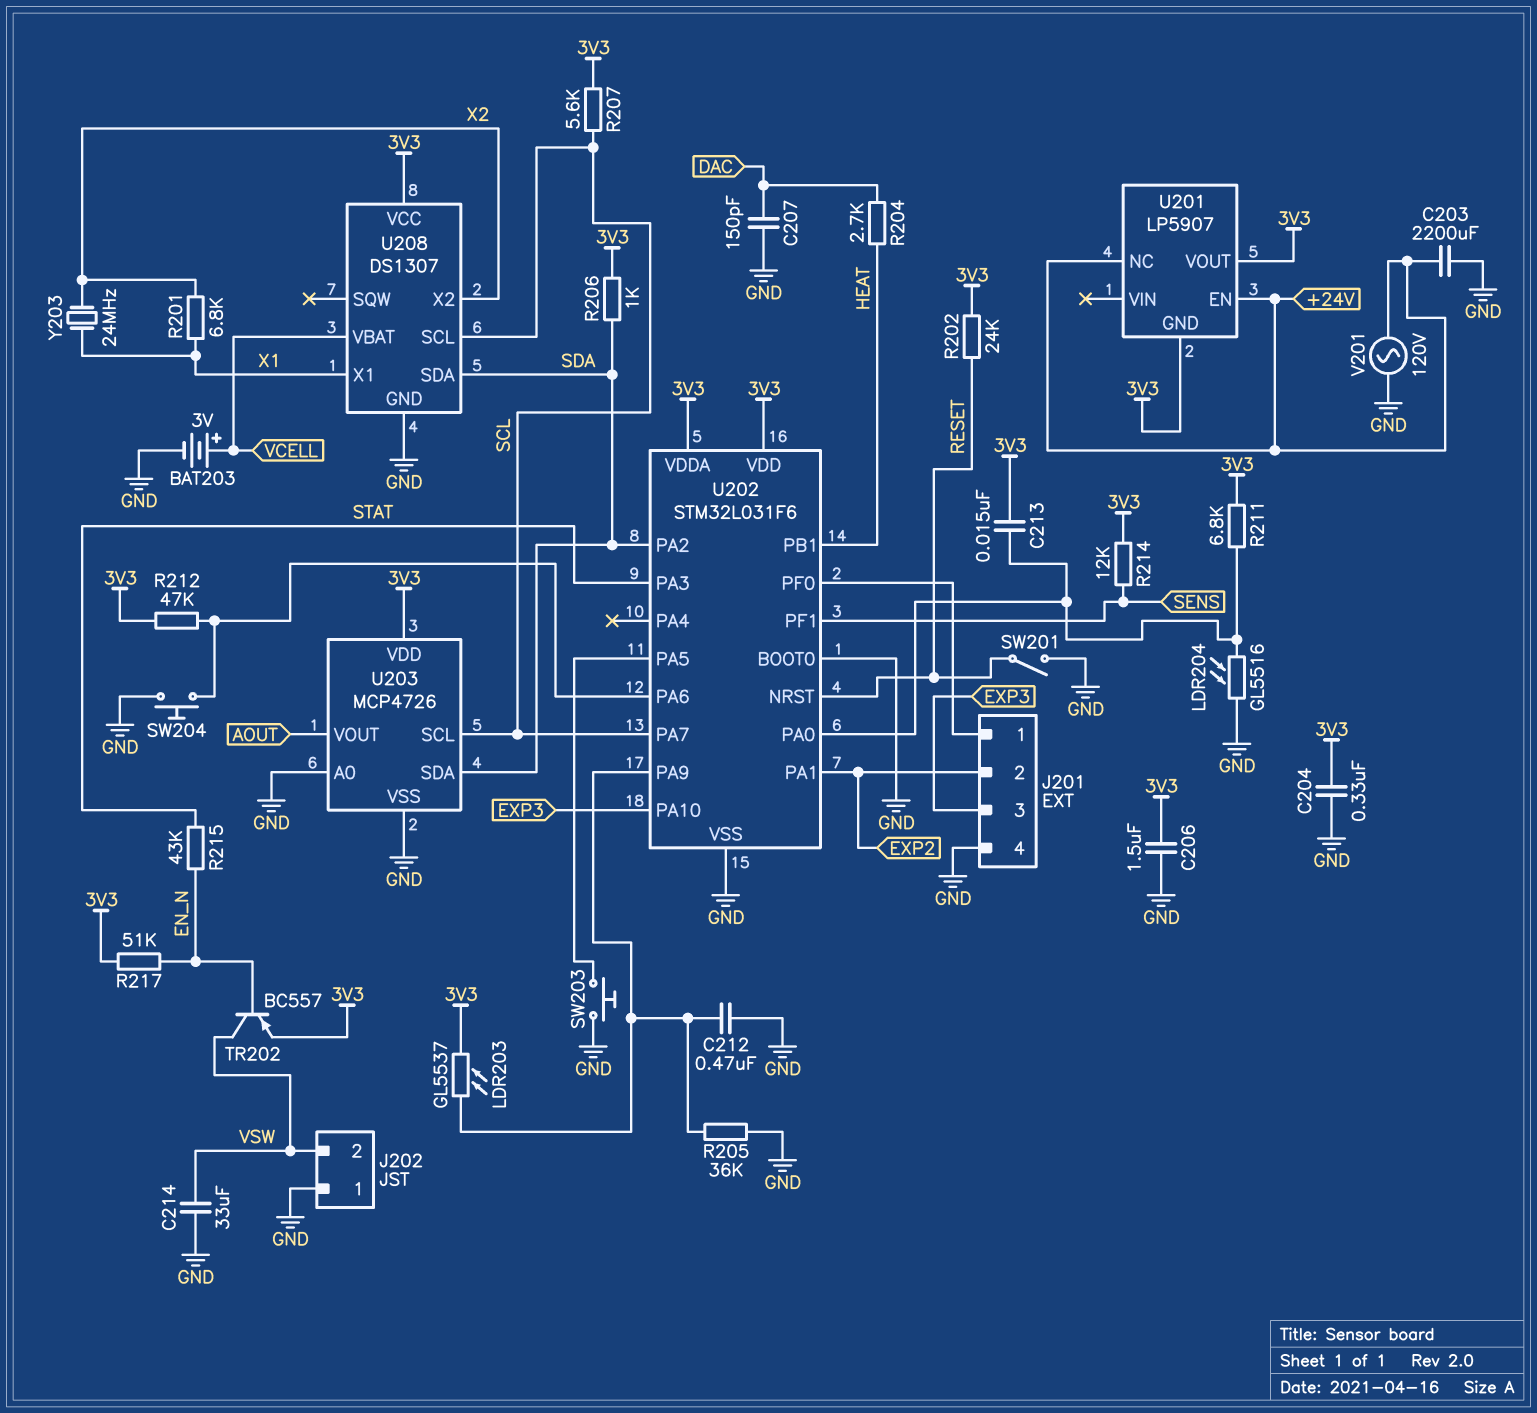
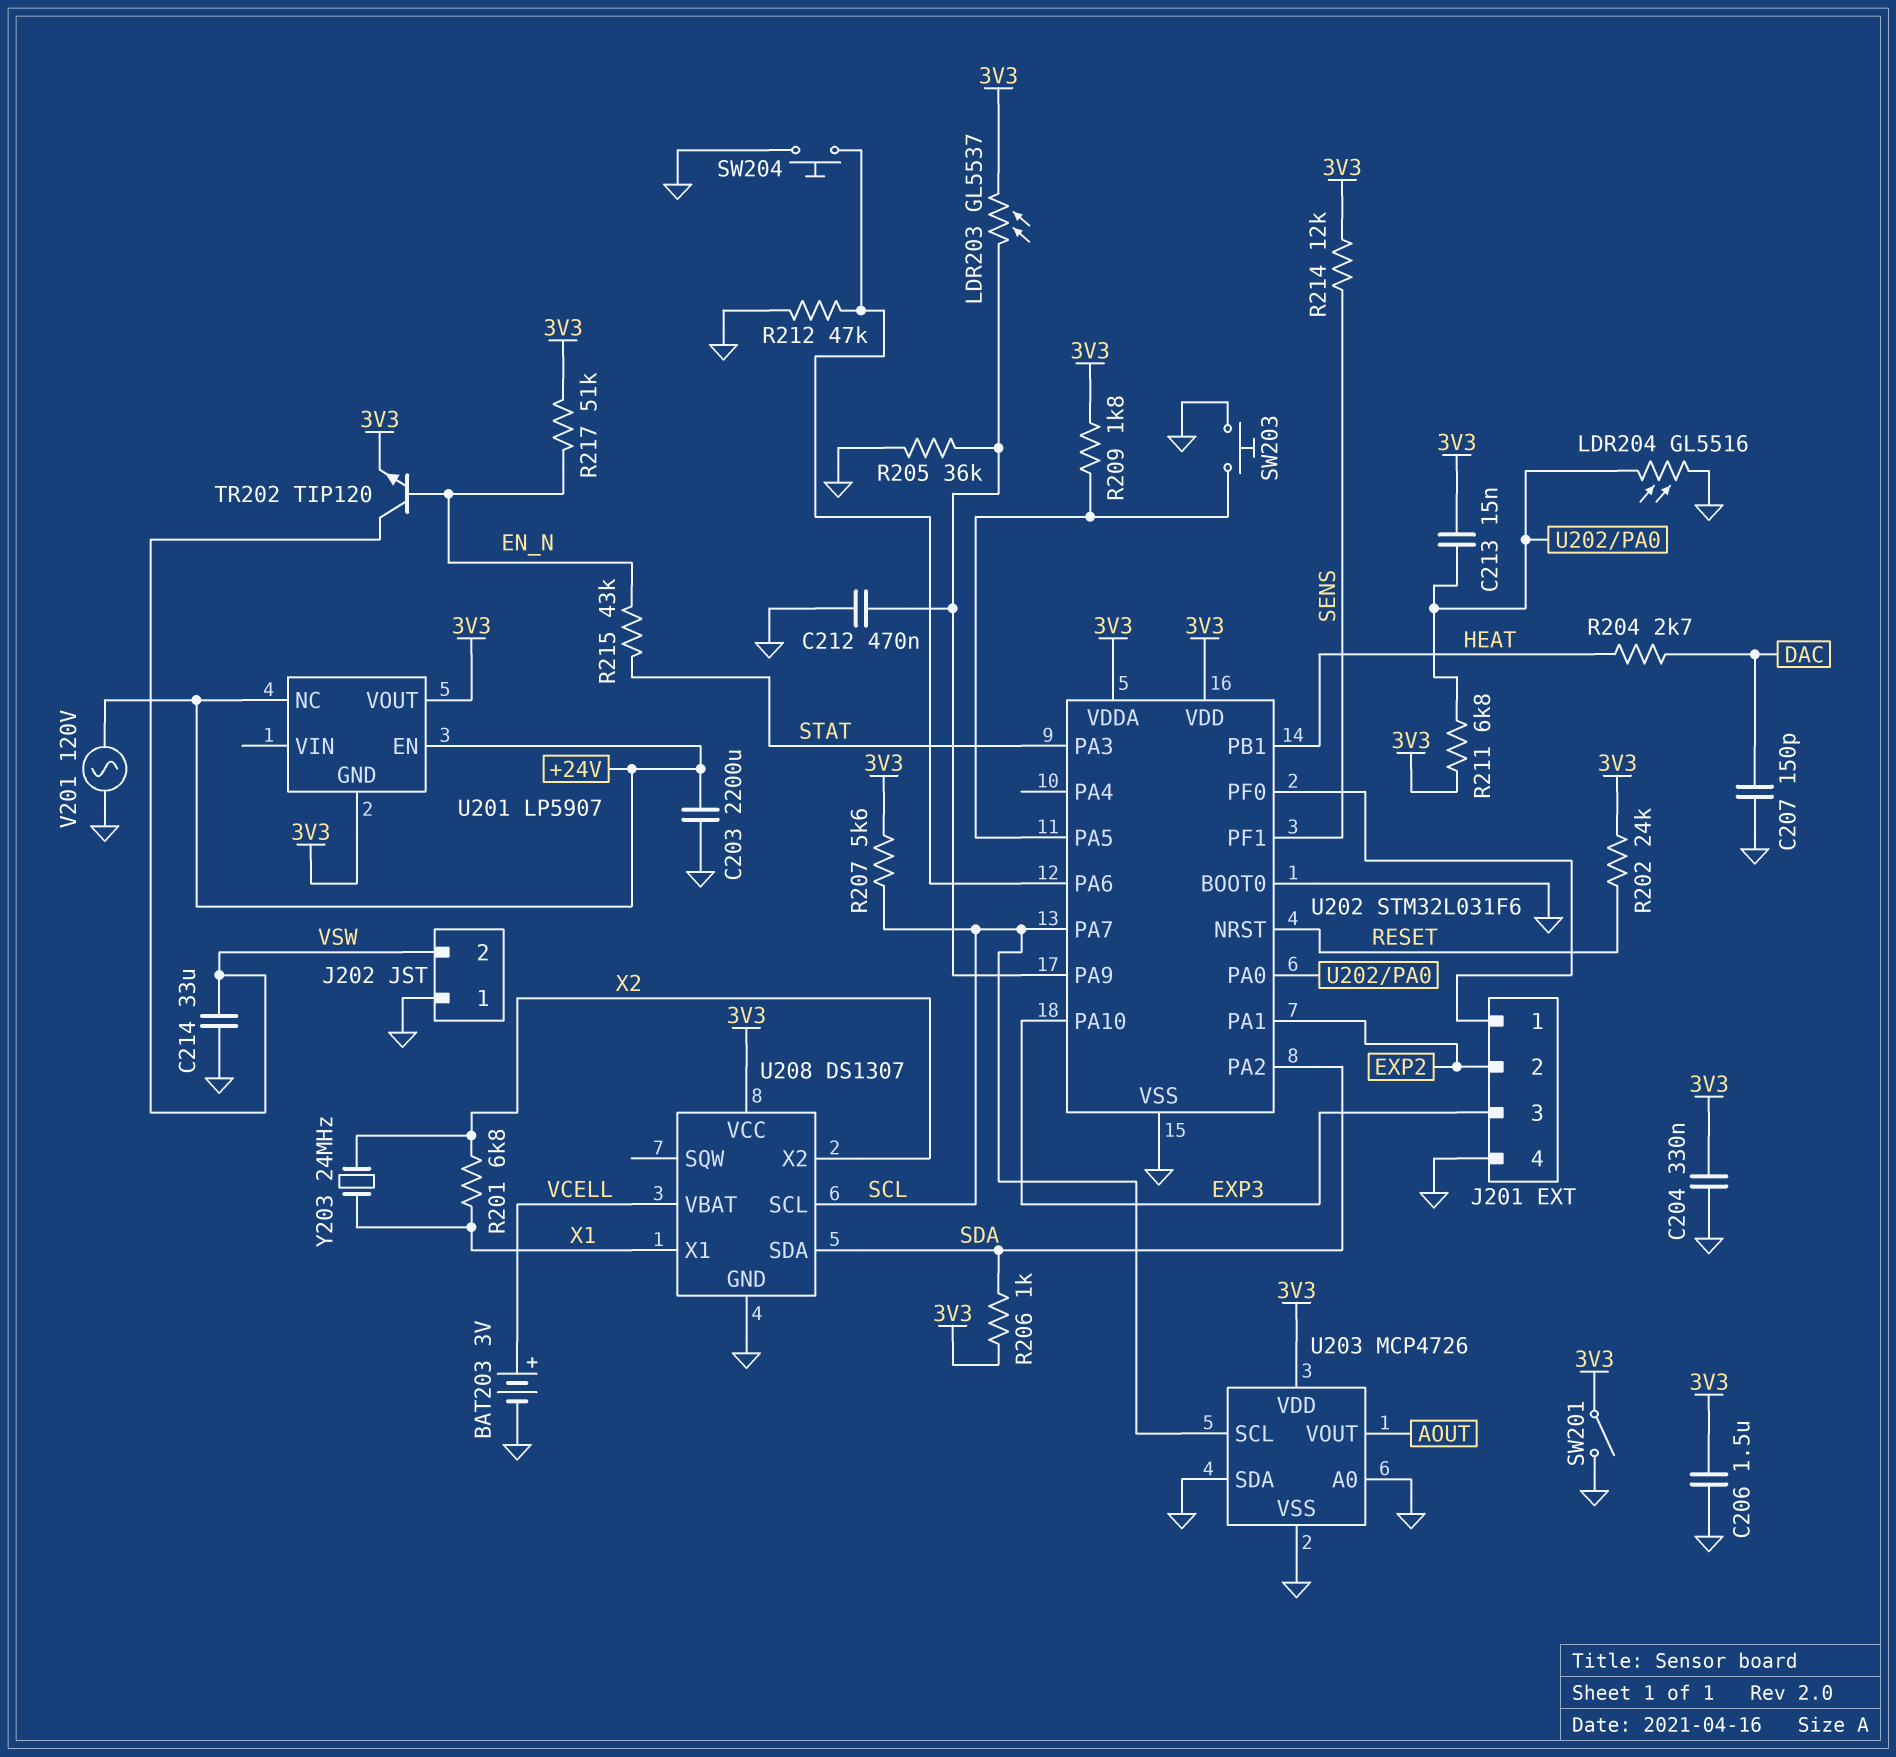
R209: none -> 1.8k (3V3, U202/PA5)
R212: 47k (3V3, U202/PA6) -> 47k (GND, U202/PA6)
SW201: switch (GND, RESET) -> switch (3V3, GND)
TR202: PNP BC557 (B EN_N, C VSW, E 3V3) -> NPN TIP120 (B EN_N, C VSW, E 3V3)
U203 pin SDA: SDA -> GND

